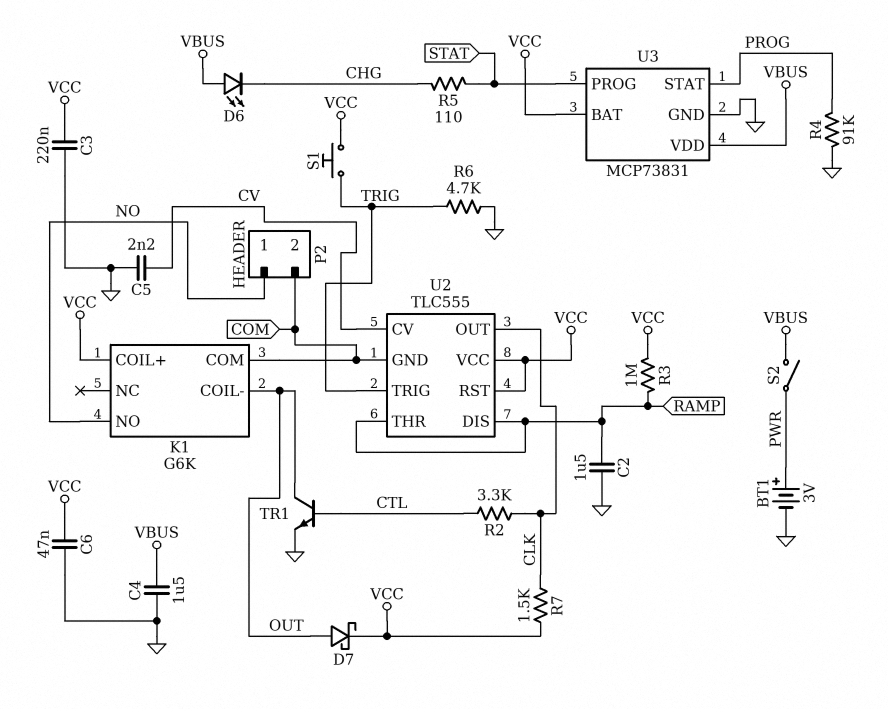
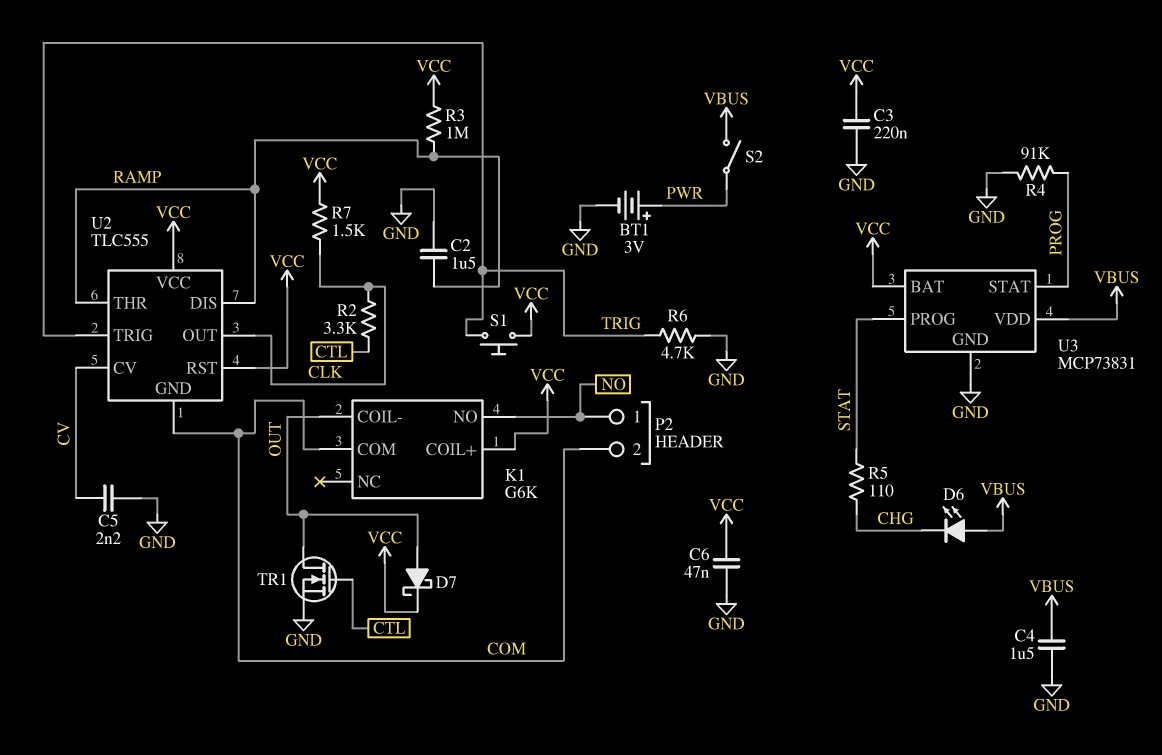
TR1: NPN (B CTL, C OUT, E GND) -> NMOS (G CTL, D OUT, S GND)

